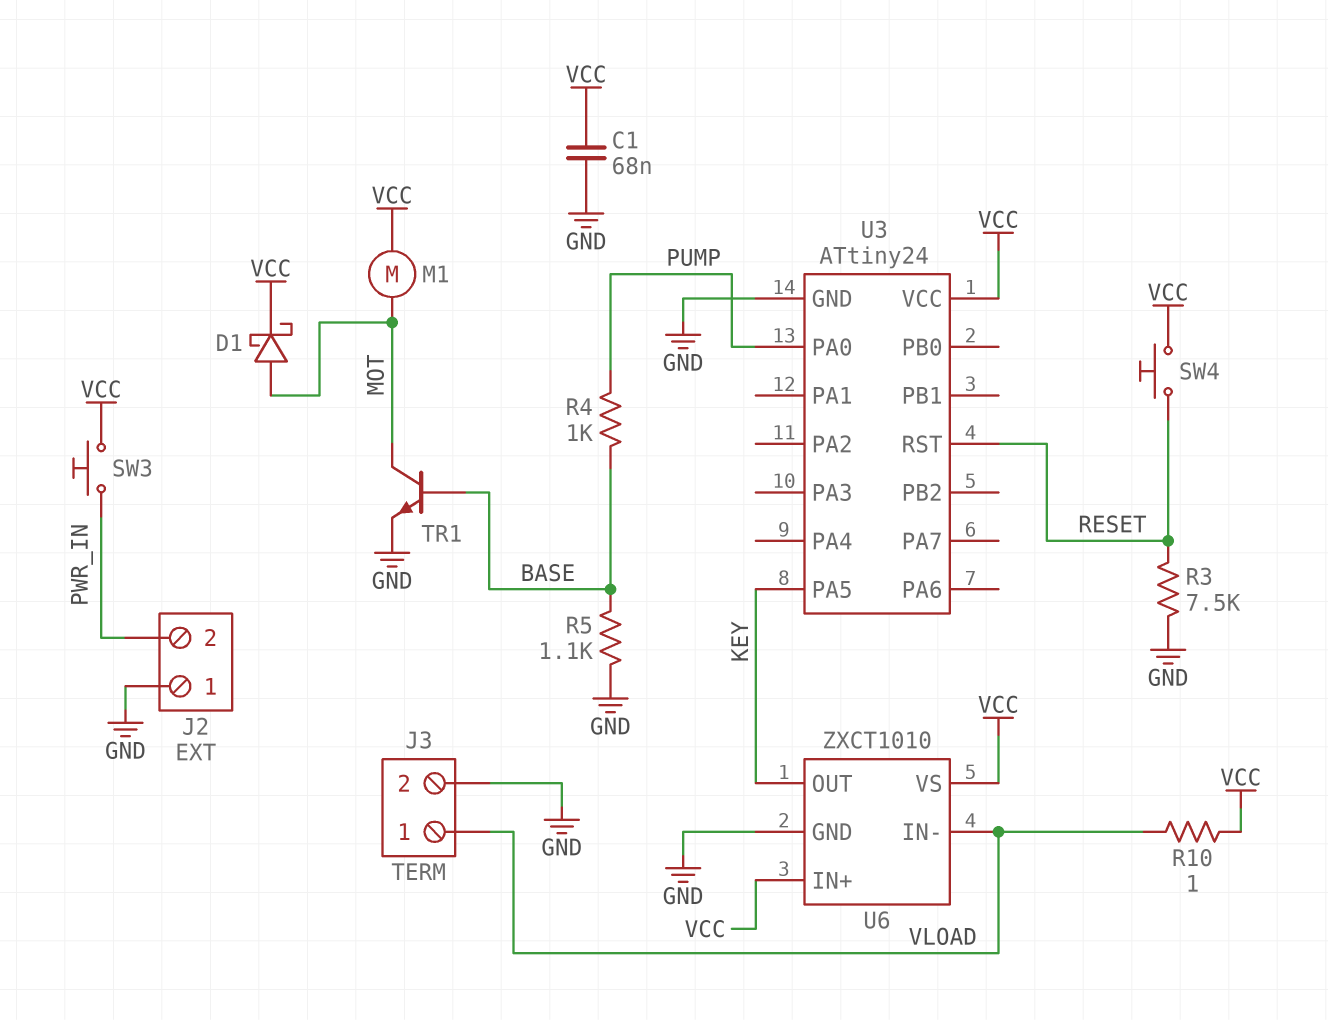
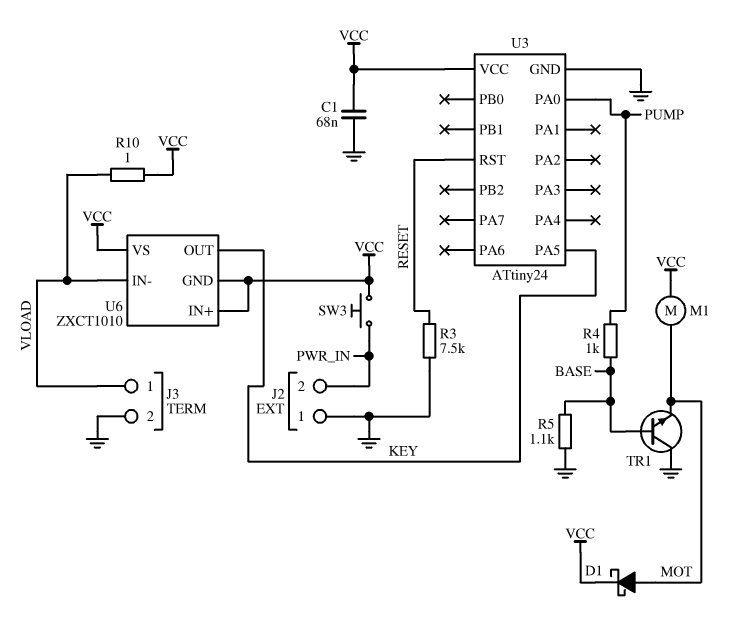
SW4: button (RESET, VCC) -> none
TR1: NPN (B BASE, C MOT, E GND) -> NPN (B BASE, C GND, E MOT)
U6 pin GND: GND -> VCC

